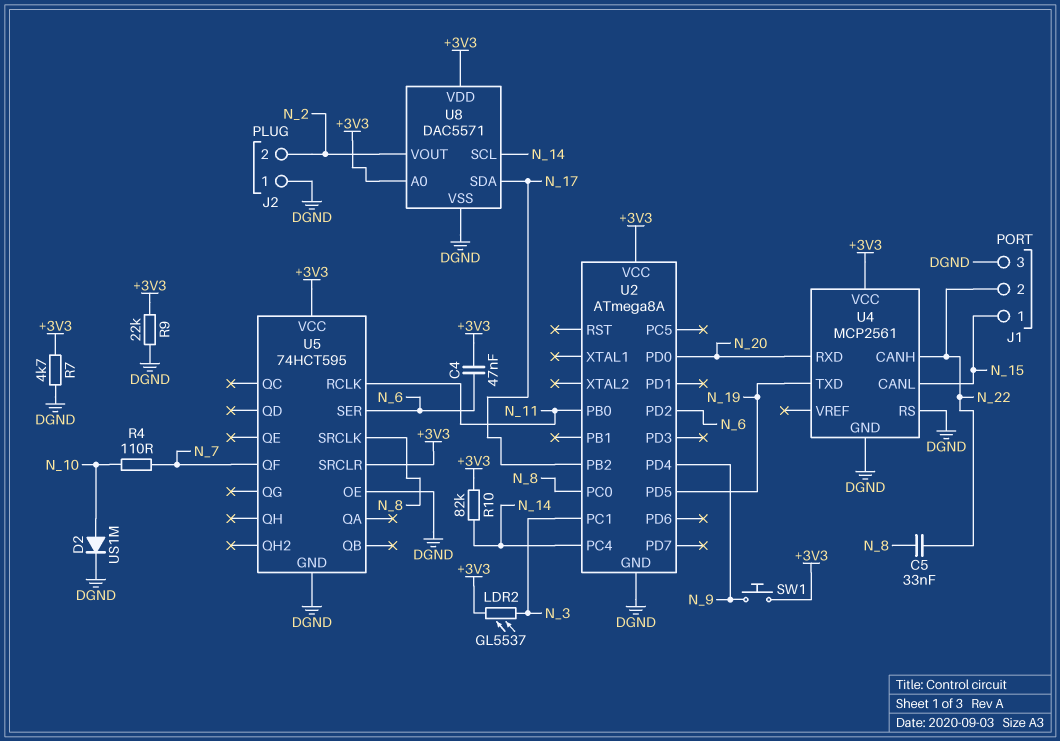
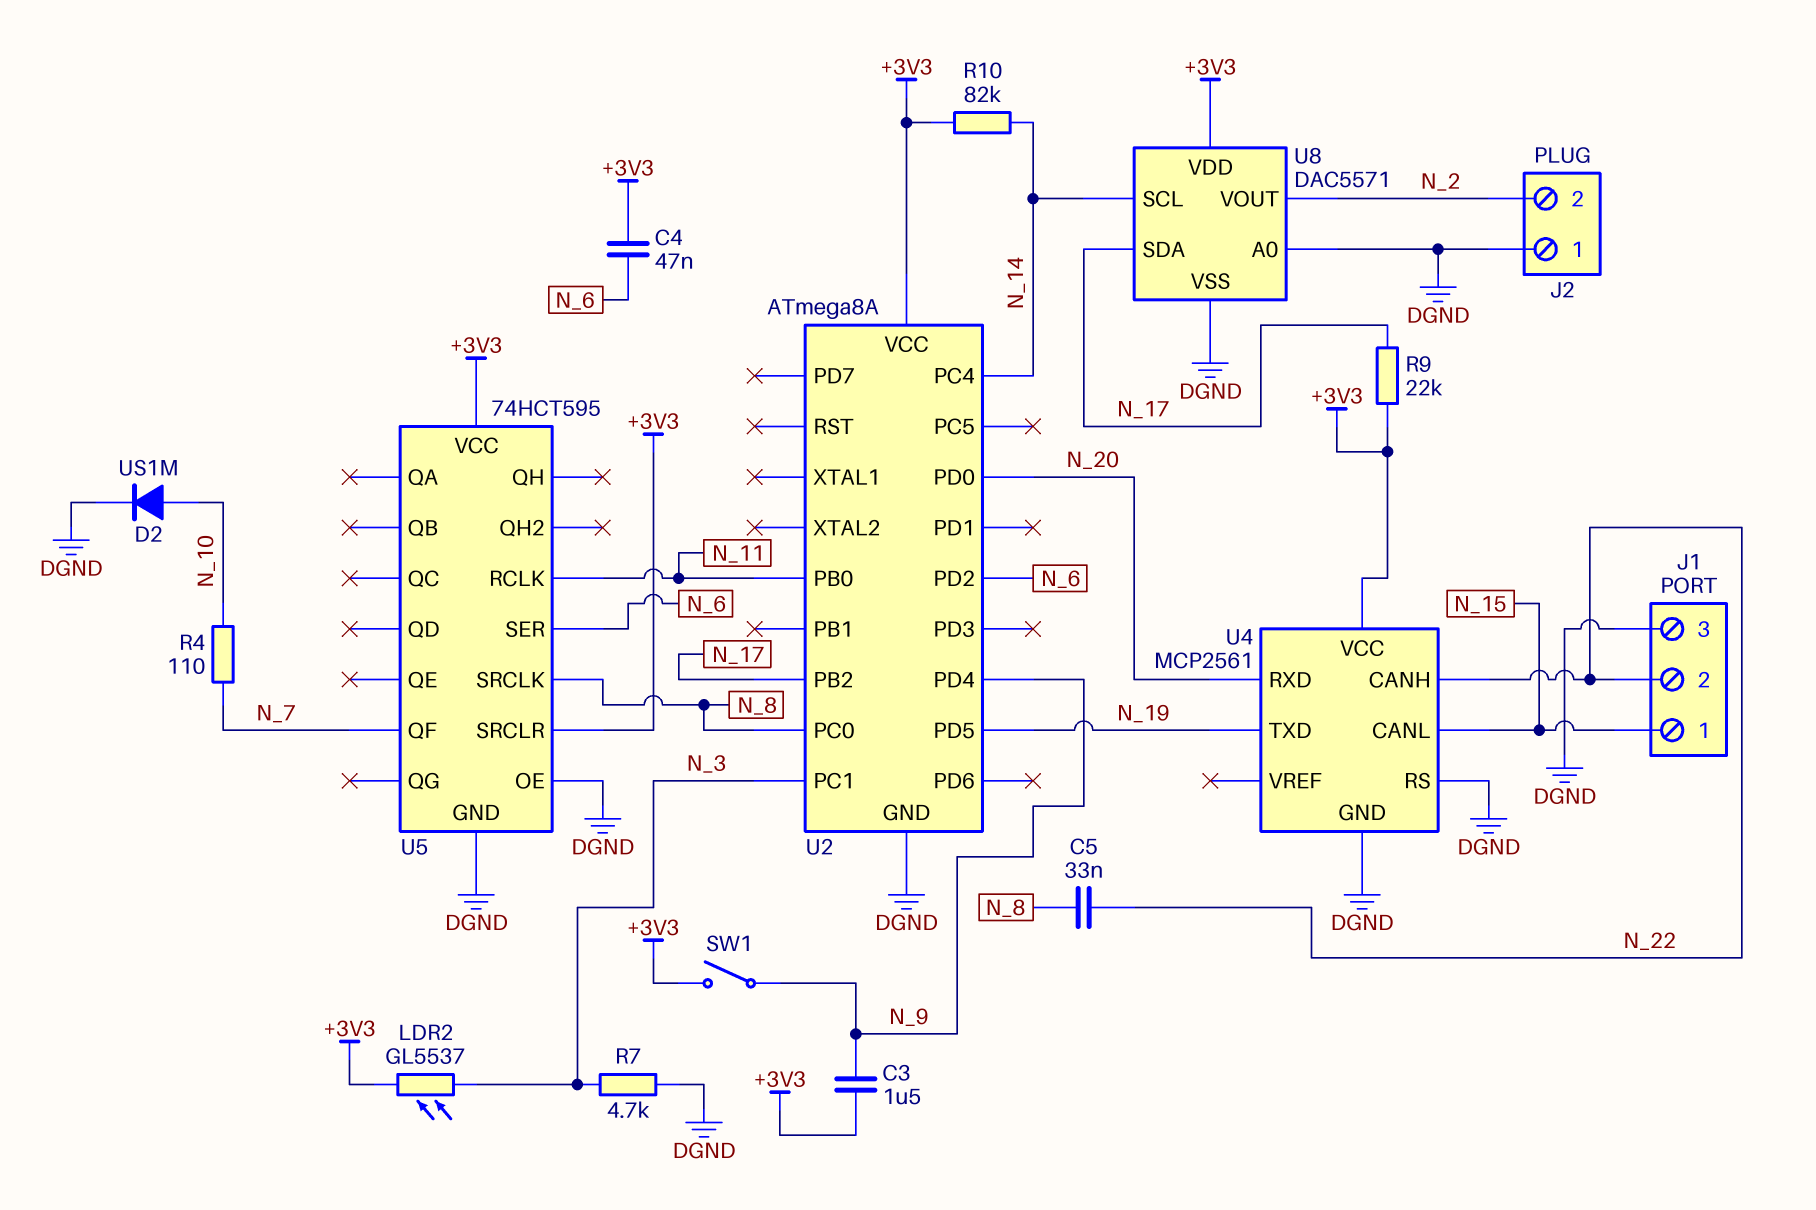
C3: none -> 1.5uF (+3V3, N_9)
R7: 4.7k (+3V3, DGND) -> 4.7k (DGND, N_3)
R9: 22k (+3V3, DGND) -> 22k (+3V3, N_17)
SW1: button (+3V3, N_9) -> switch (+3V3, N_9)
U8 pin A0: +3V3 -> DGND

